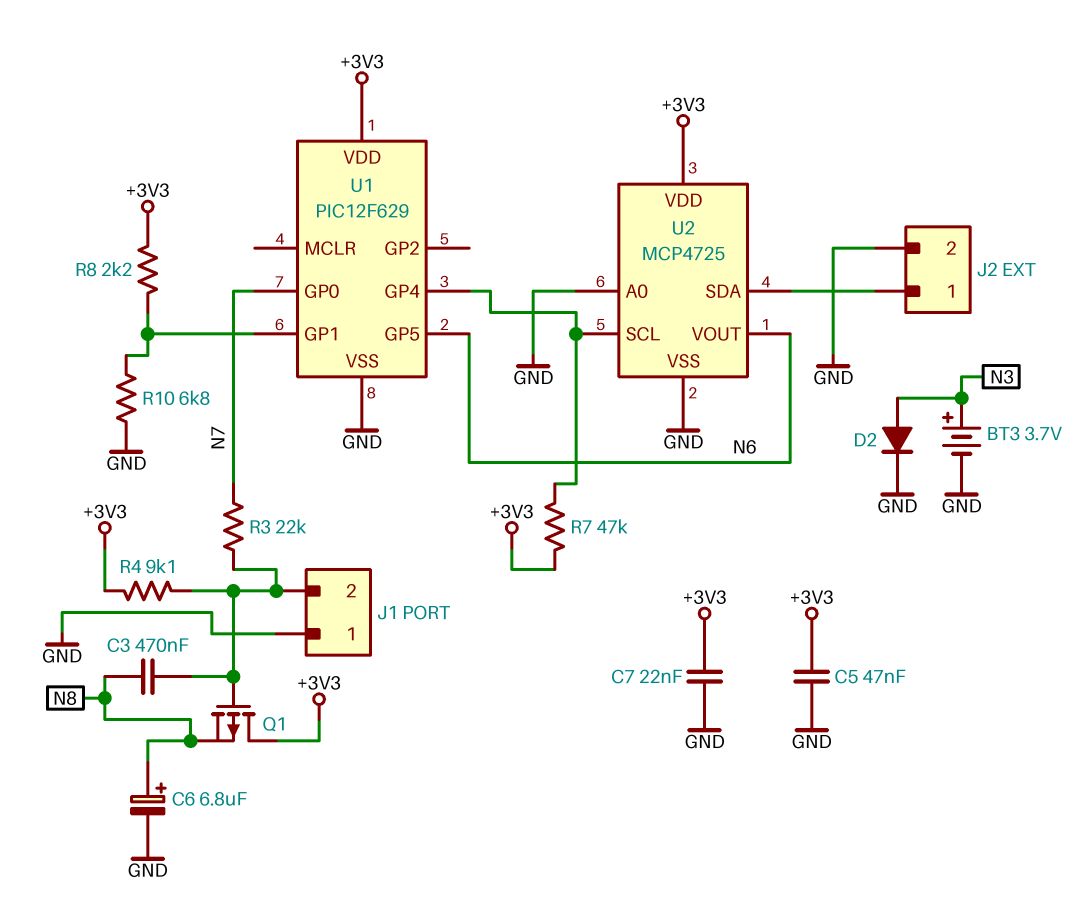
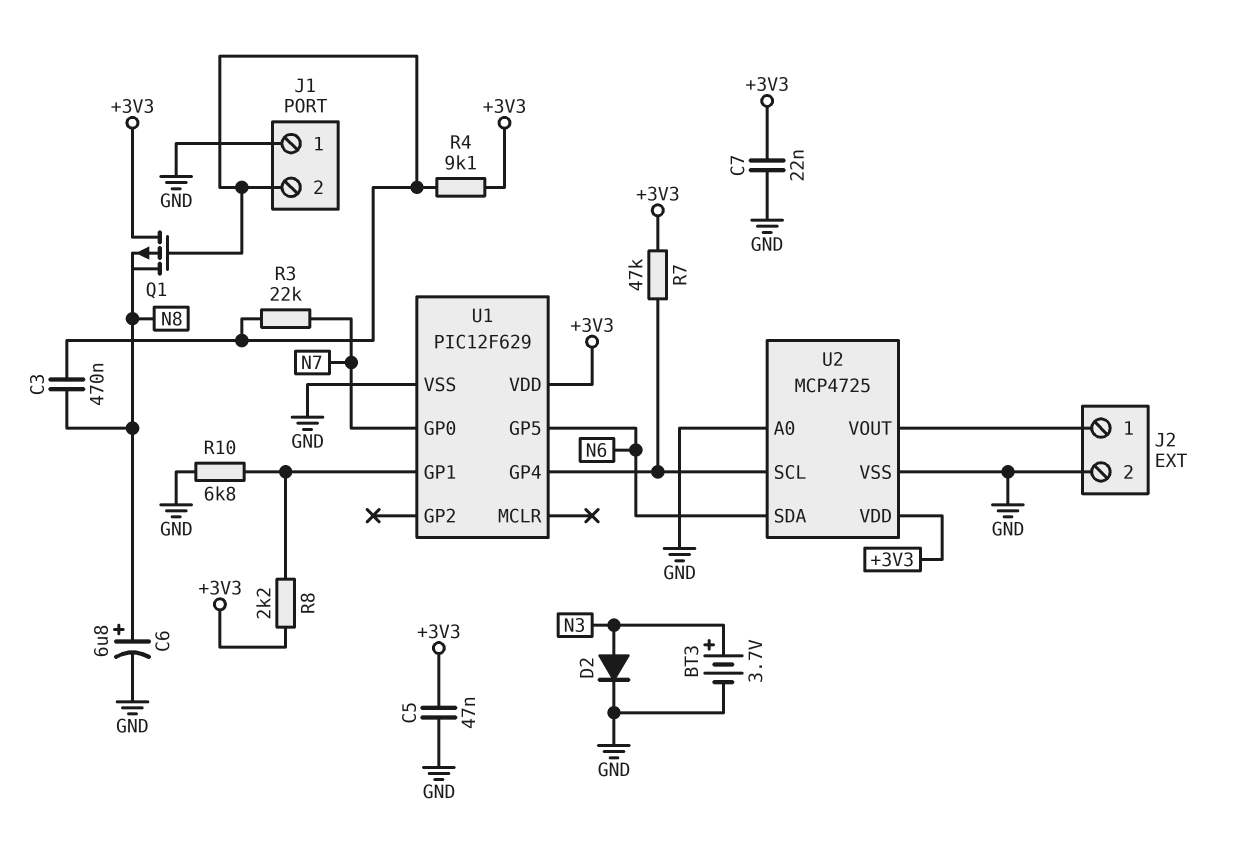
U2 pin SDA: J2/1 -> N6
U2 pin VOUT: N6 -> J2/1

